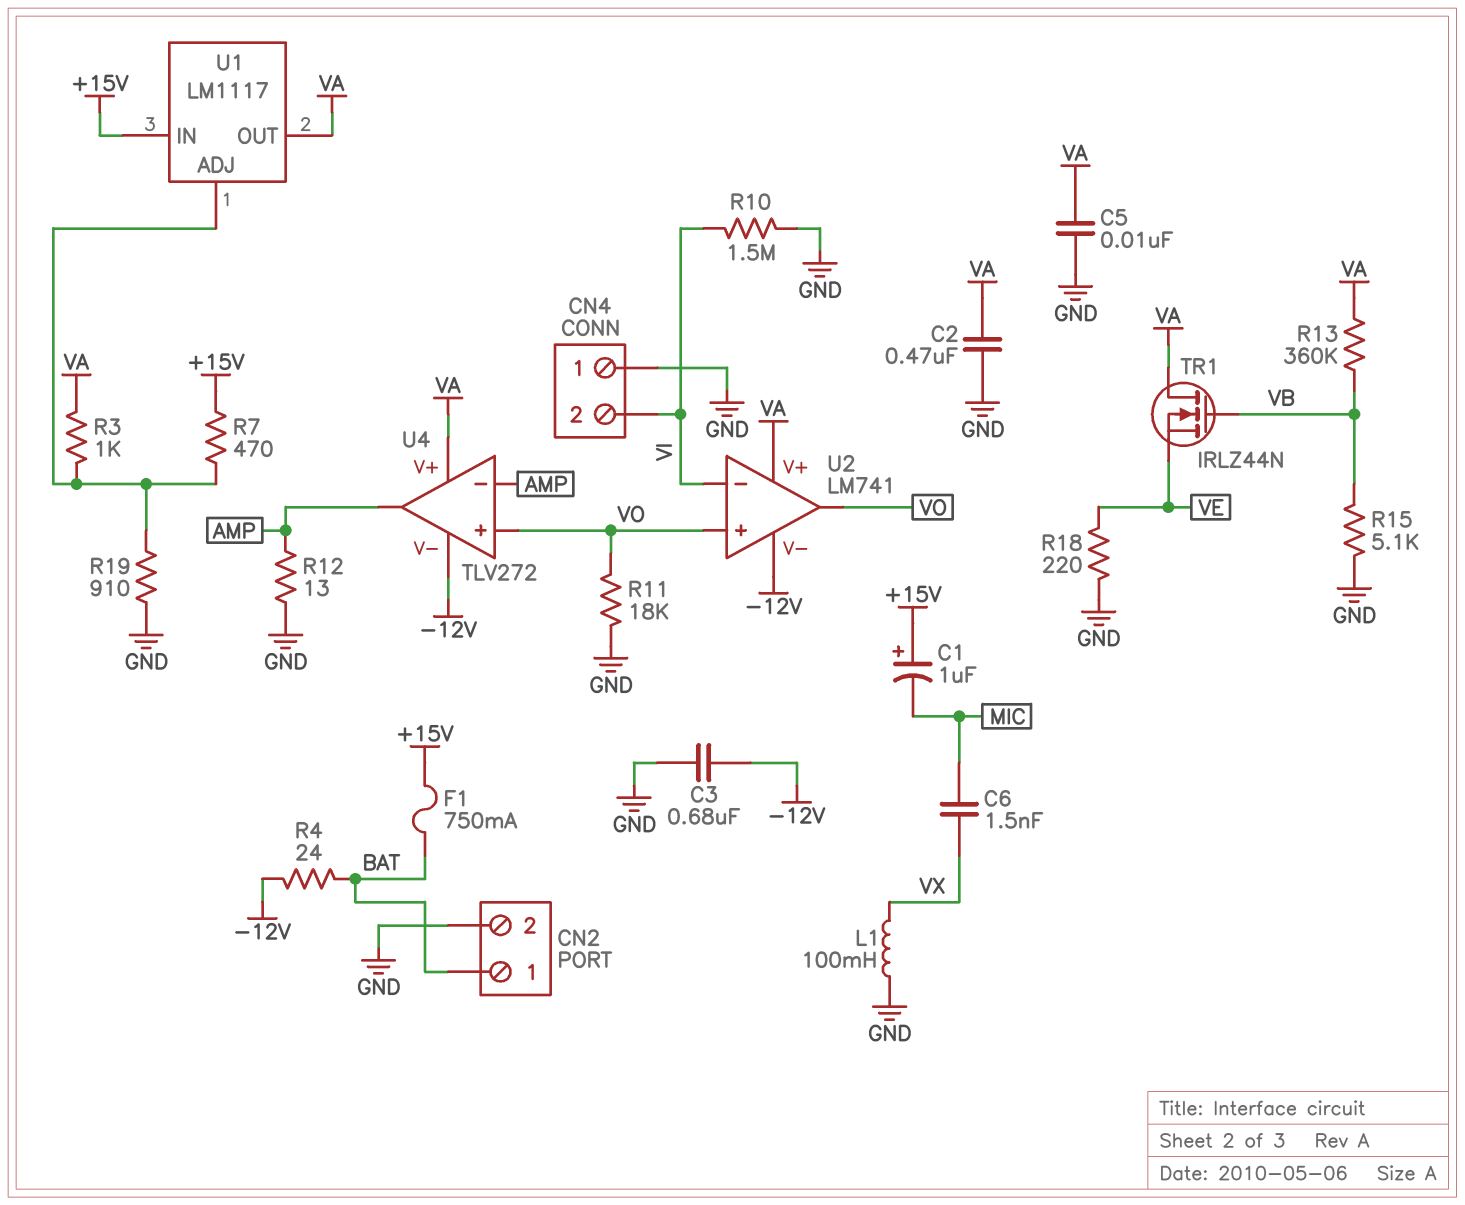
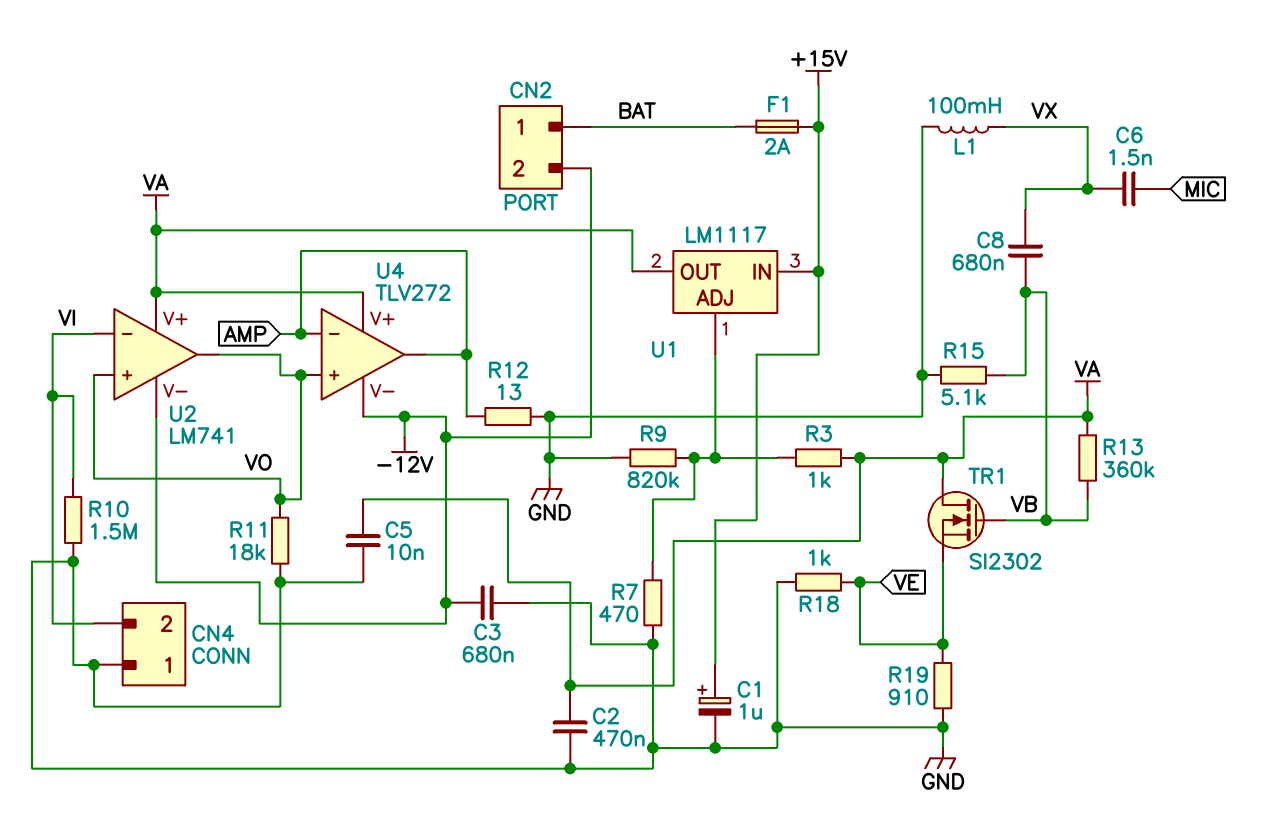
C1: 1uF (plus +15V, minus MIC) -> 1uF (plus +15V, minus GND)
C8: none -> 680nF (VB, VX)
CN2 pin 2: GND -> -12V
F1: 750mA (+15V, BAT) -> 2A (+15V, BAT)
R4: 24 (-12V, BAT) -> none
R7: 470 (+15V, U1/ADJ) -> 470 (GND, U1/ADJ)
R9: none -> 820k (GND, U1/ADJ)
R18: 220 (GND, VE) -> 1k (GND, VE)
R19: 910 (GND, U1/ADJ) -> 910 (GND, VE)
TR1: NMOS IRLZ44N (G VB, D VA, S VE) -> NMOS SI2302 (G VB, D VA, S VE)

